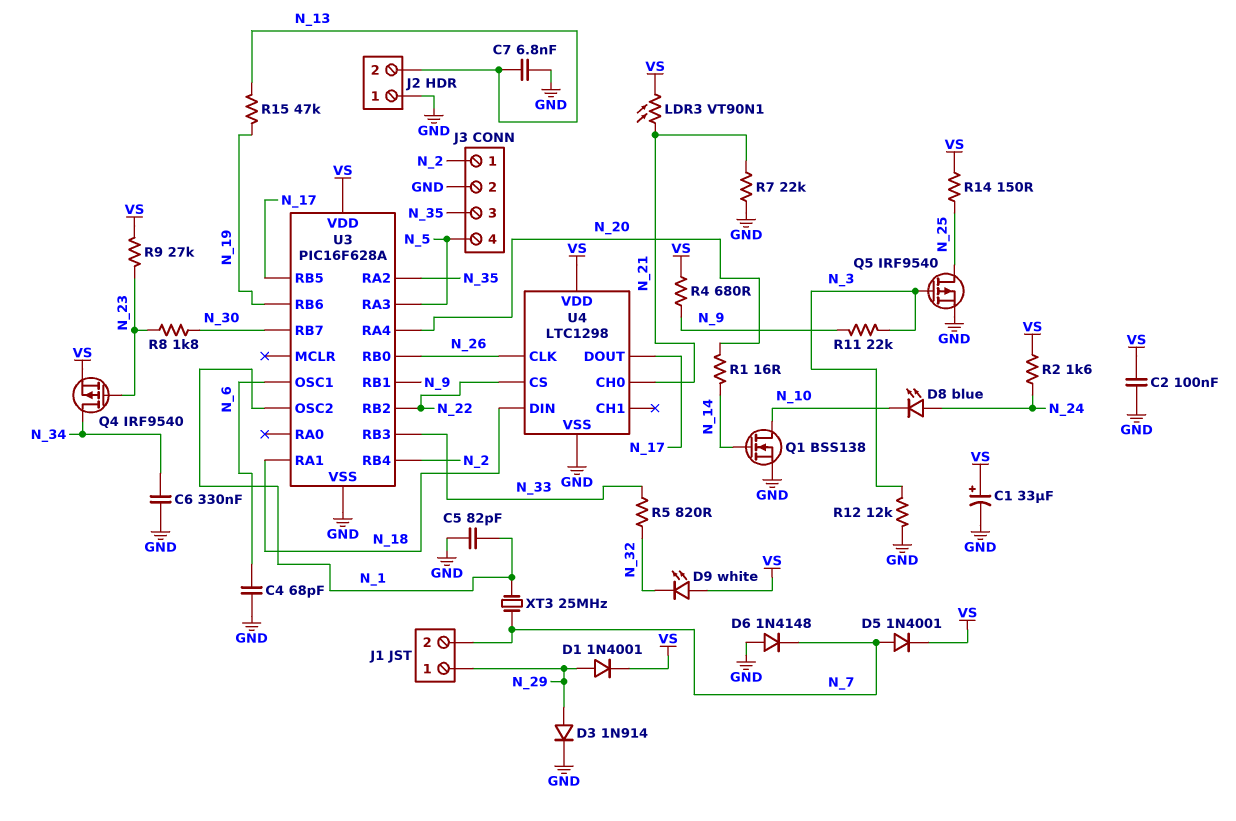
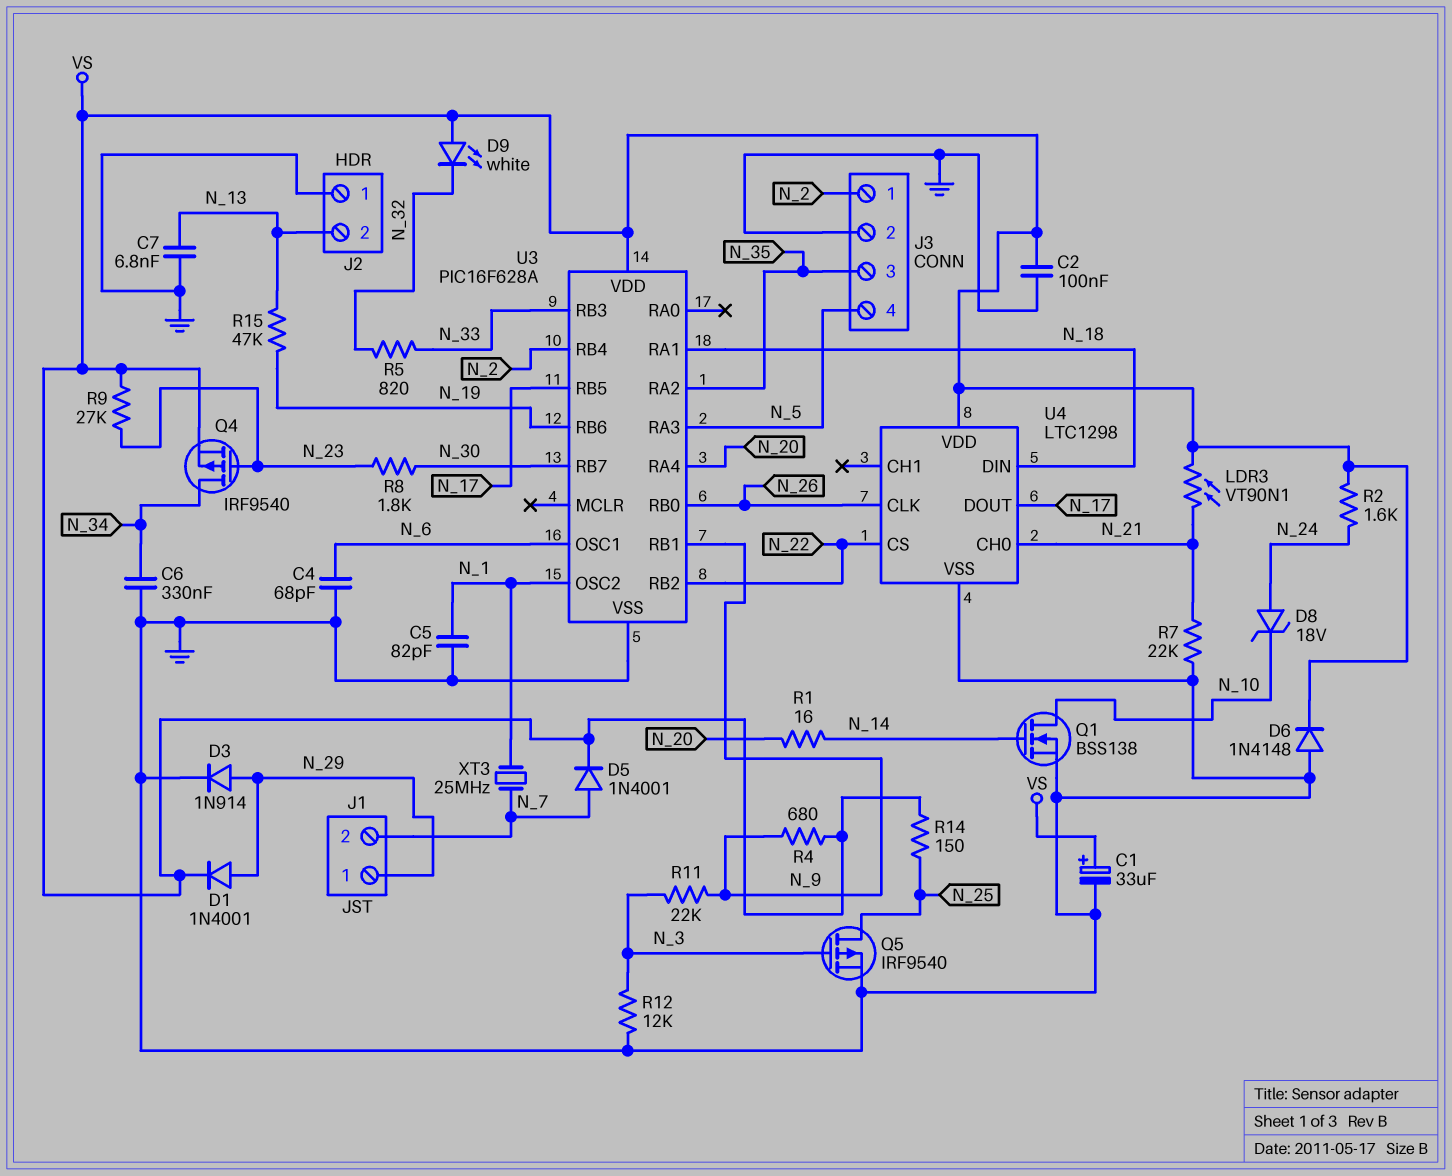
D6: diode 1N4148 (A GND, K N_7) -> diode 1N4148 (A GND, K VS)
D8: LED blue (A N_24, K N_10) -> zener 18V (A N_24, K N_10)

